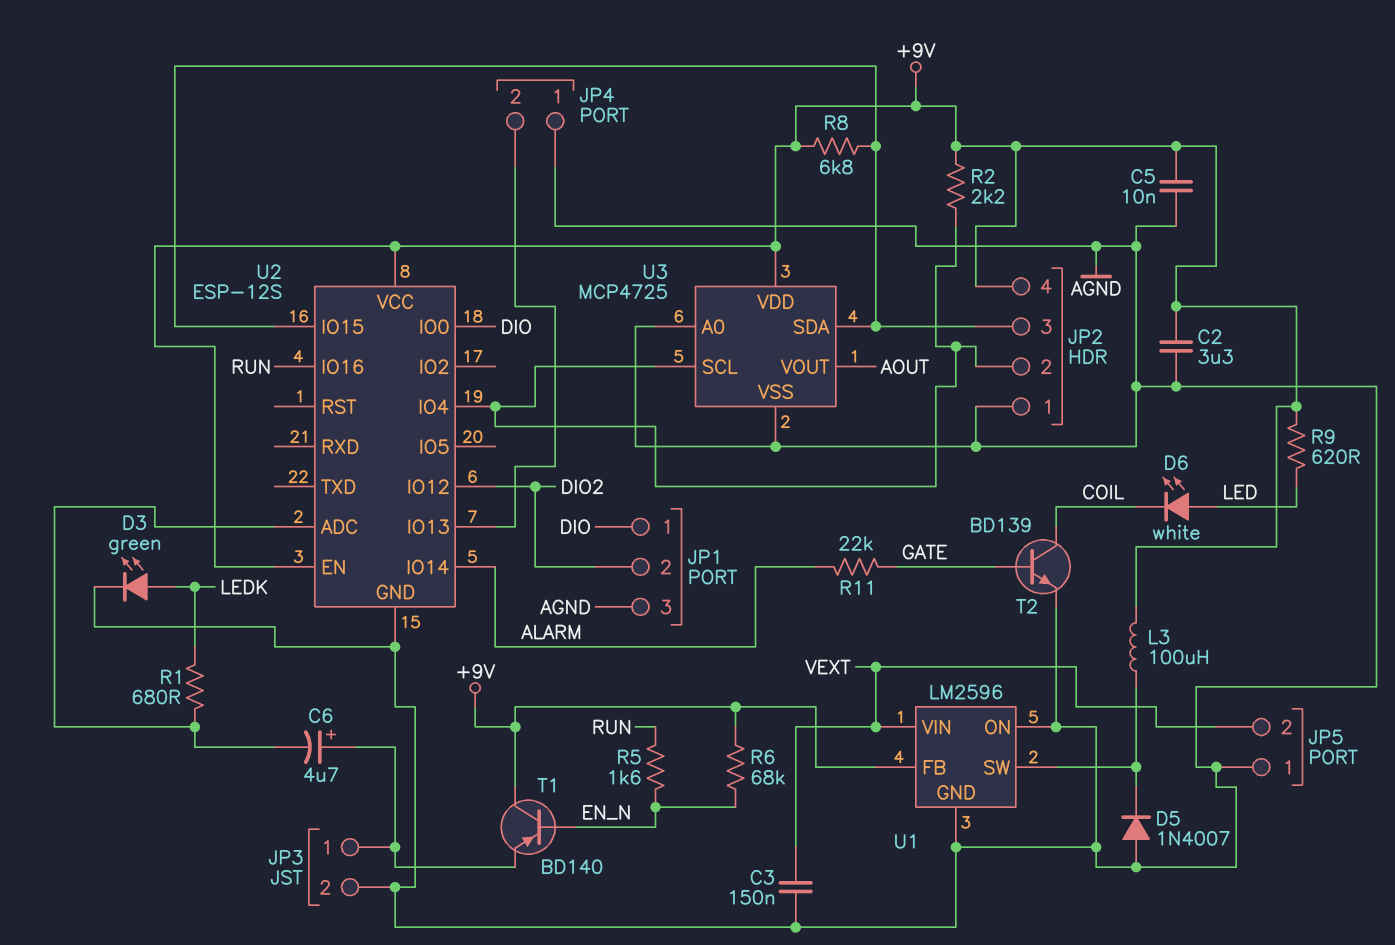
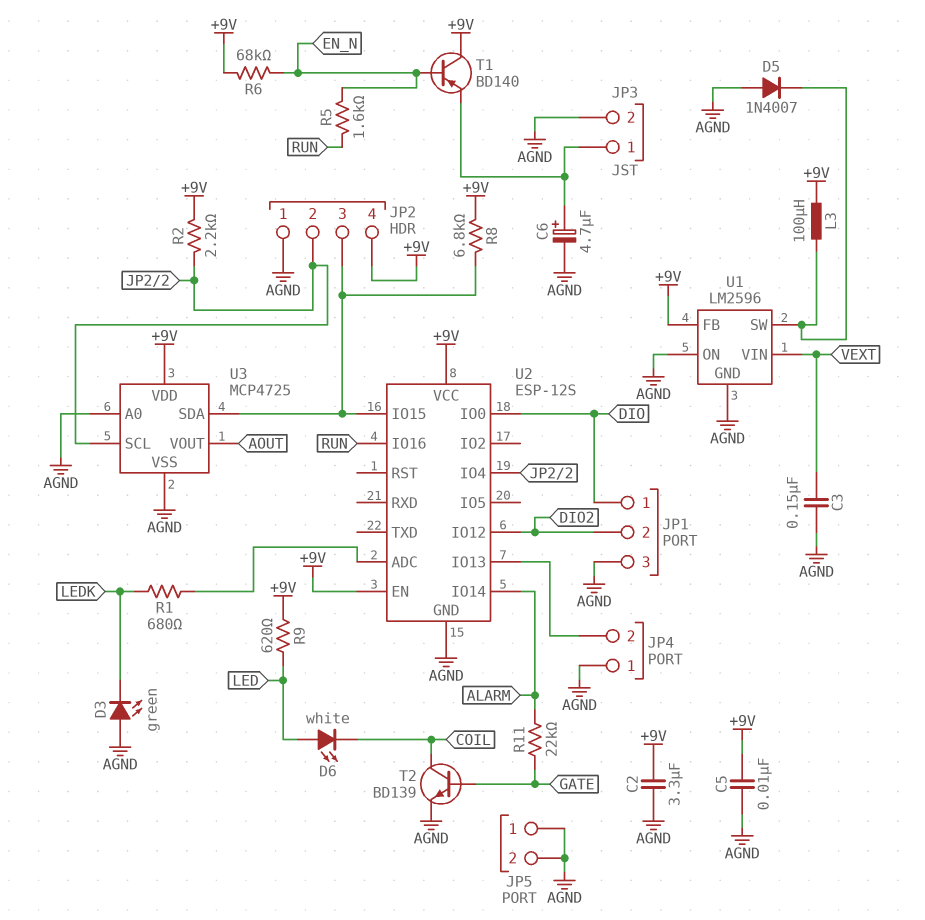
C6: 4.7uF (plus JP3/1, minus U2/ADC) -> 4.7uF (plus JP3/1, minus AGND)
D3: LED green (A LEDK, K AGND) -> LED green (A AGND, K LEDK)
JP5 pin 2: VEXT -> AGND

